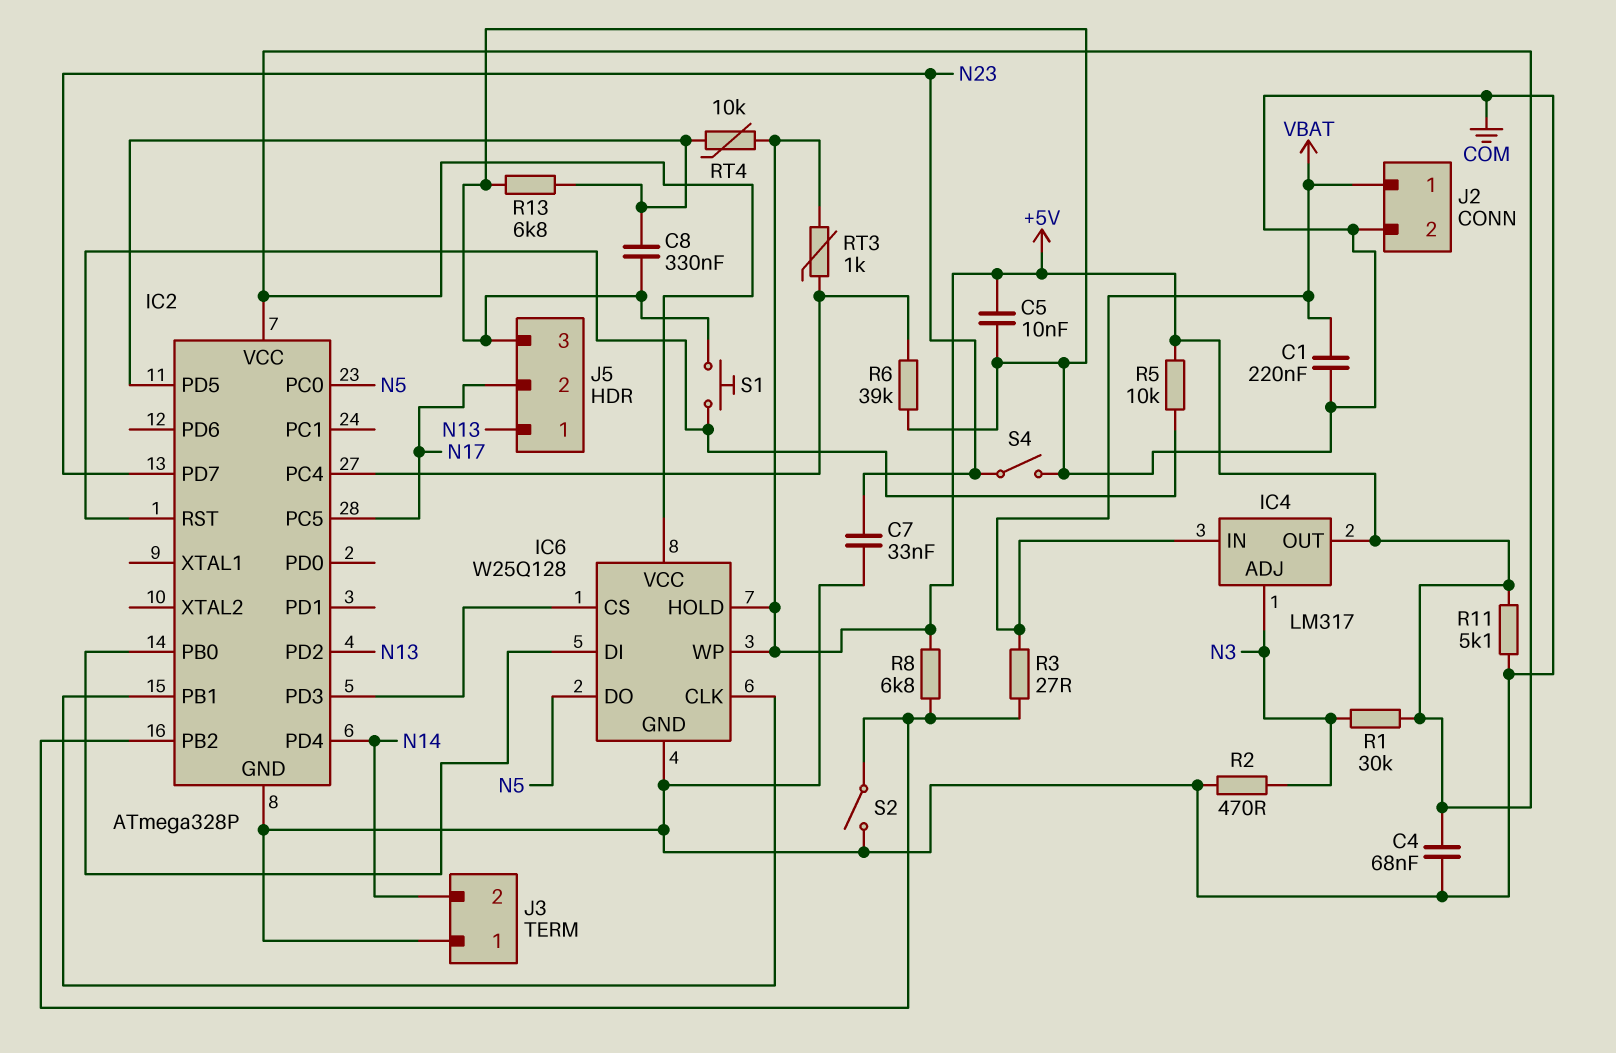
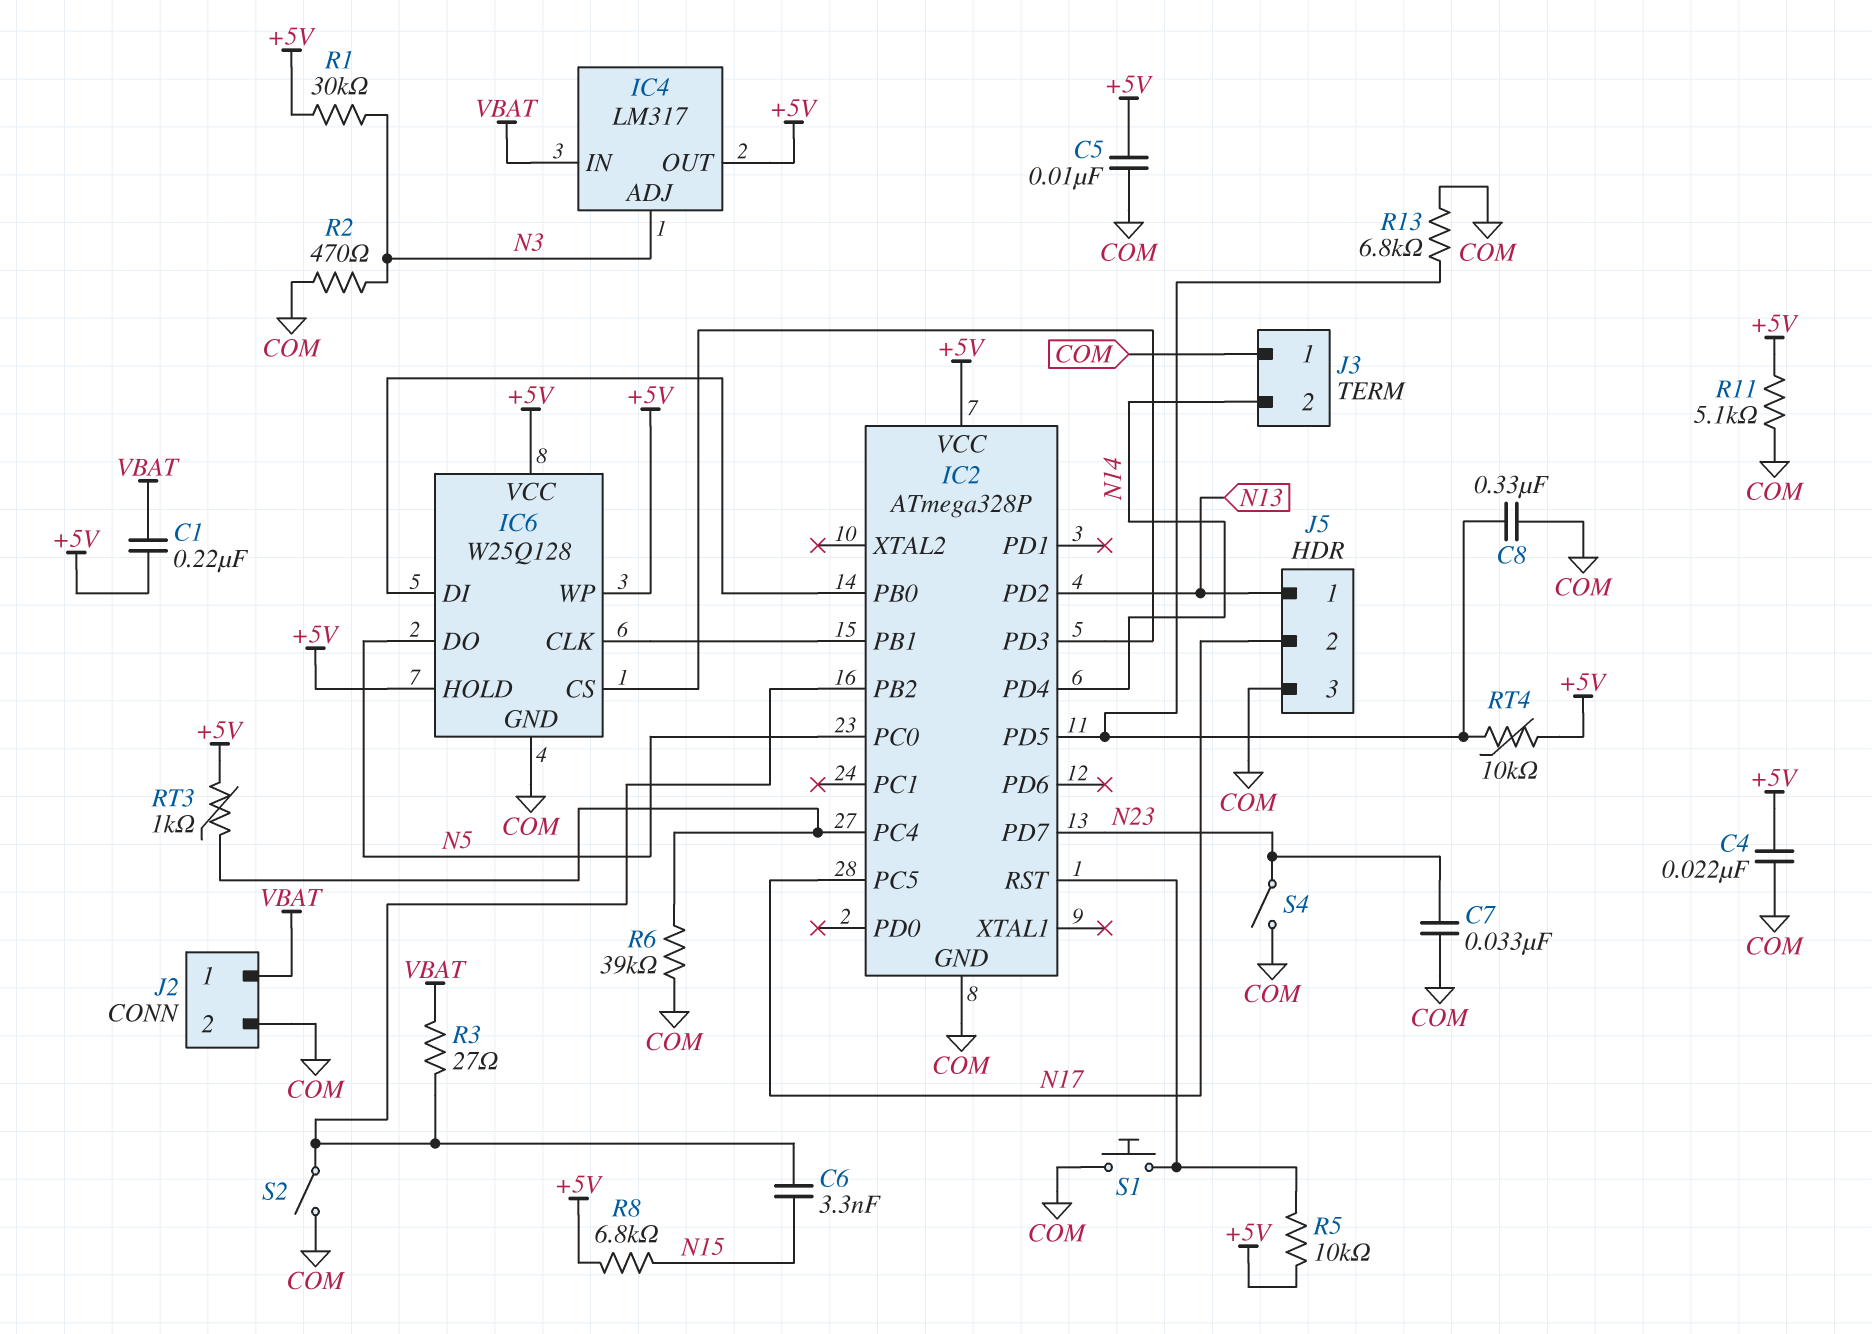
C1: 220nF (COM, VBAT) -> 220nF (+5V, VBAT)
C4: 68nF (+5V, COM) -> 22nF (+5V, COM)
C6: none -> 3.3nF (IC2/PB2, N15)
R8: 6.8k (+5V, IC2/PB2) -> 6.8k (+5V, N15)

